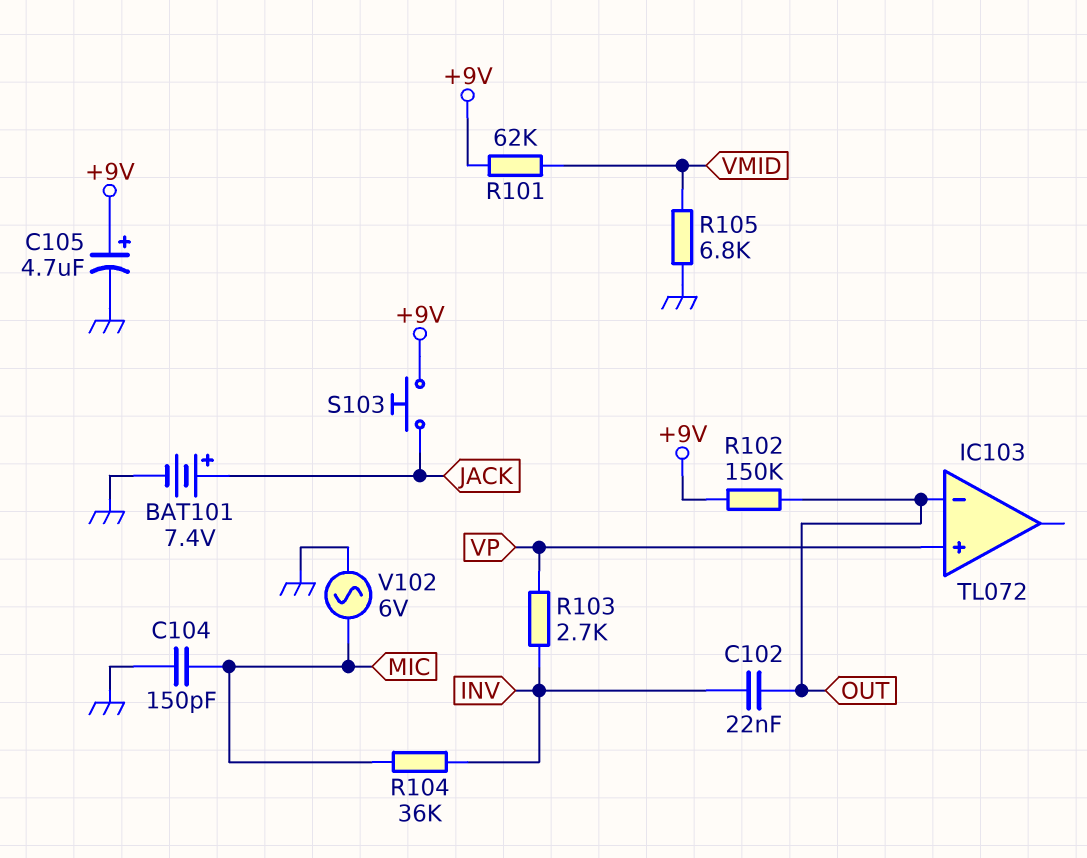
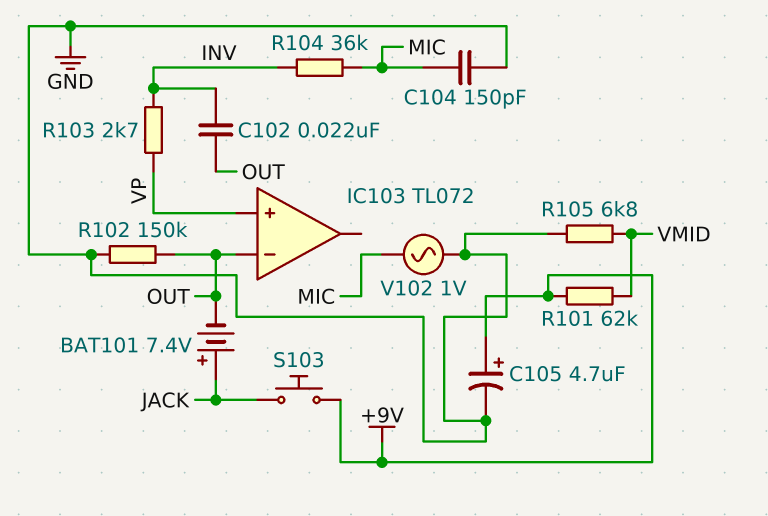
BAT101: 7.4V (plus JACK, minus GND) -> 7.4V (plus JACK, minus OUT)
R102: 150k (+9V, OUT) -> 150k (GND, OUT)
V102: AC 6V (GND, MIC) -> AC 1V (GND, MIC)

